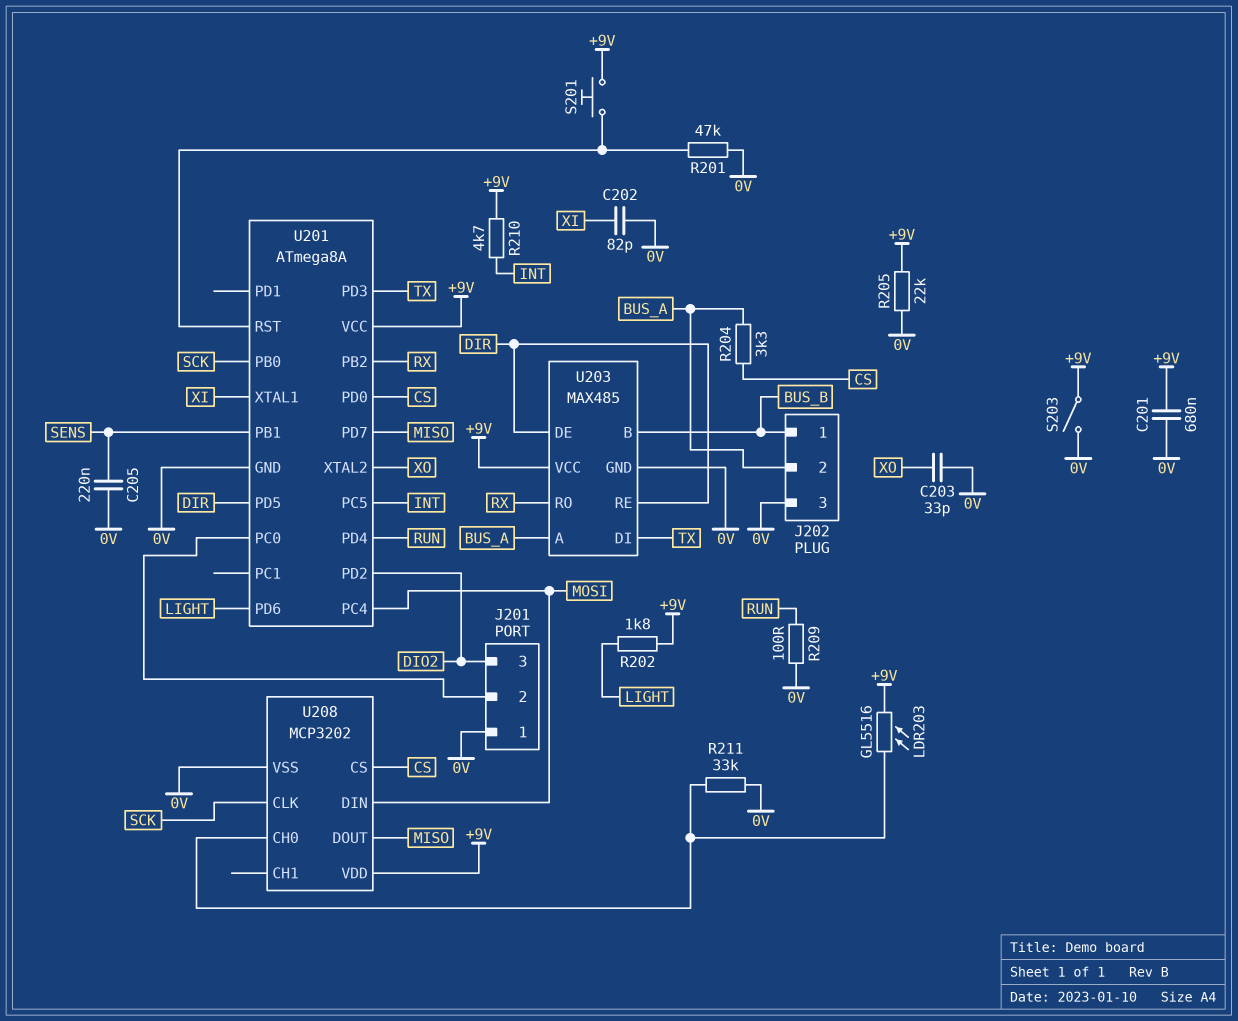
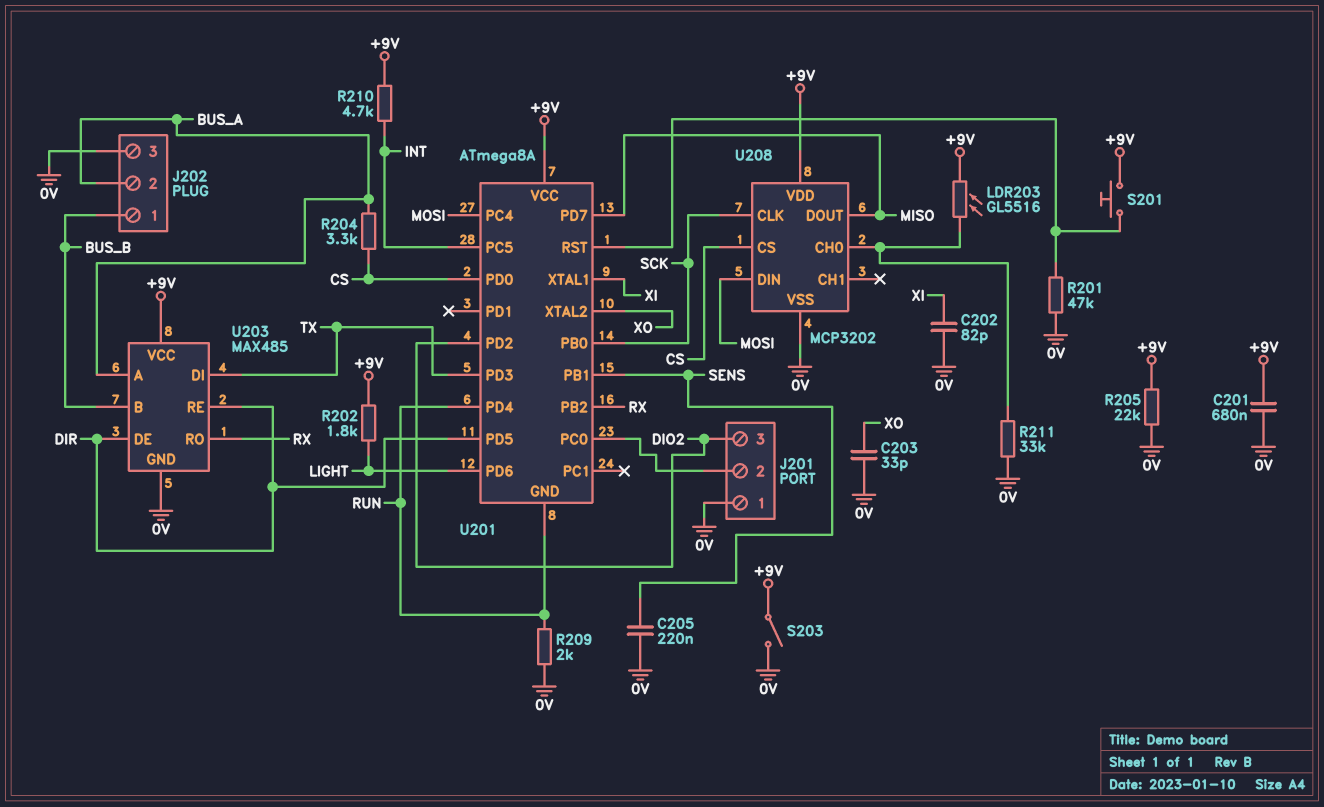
R209: 100 (0V, RUN) -> 2k (0V, RUN)
U201 pin GND: 0V -> RUN

